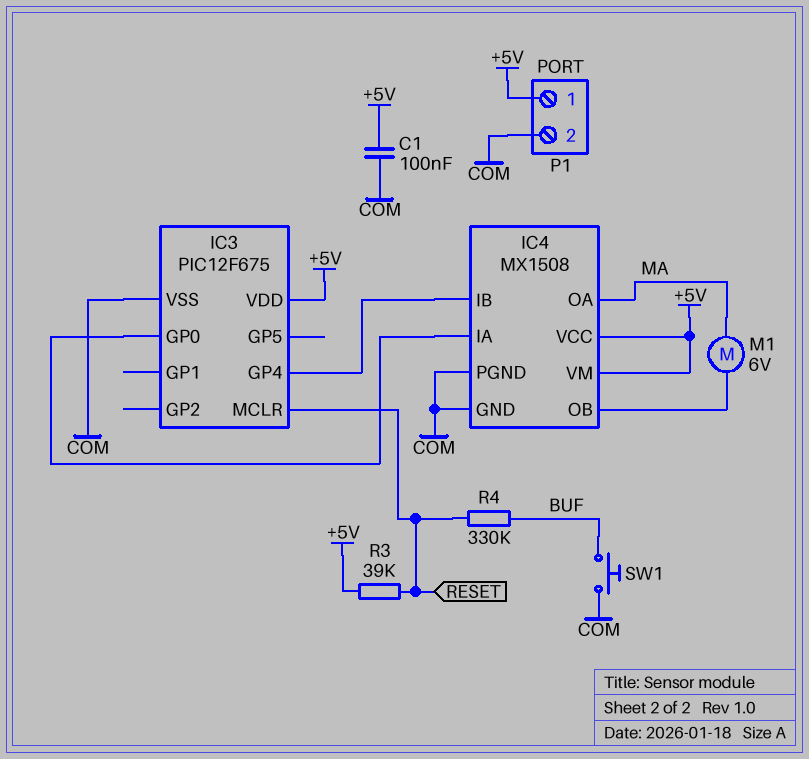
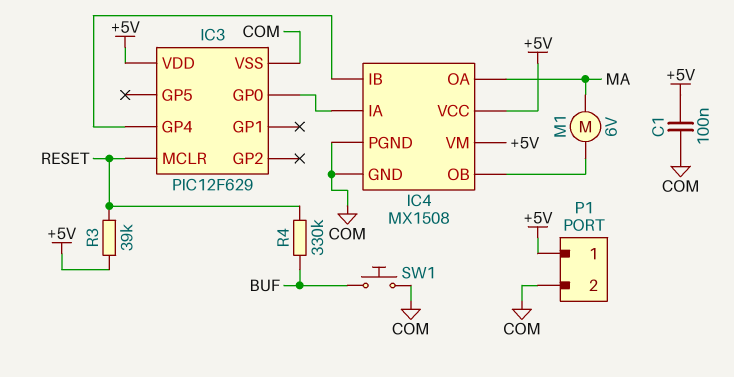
IC3: PIC12F675 -> PIC12F629

